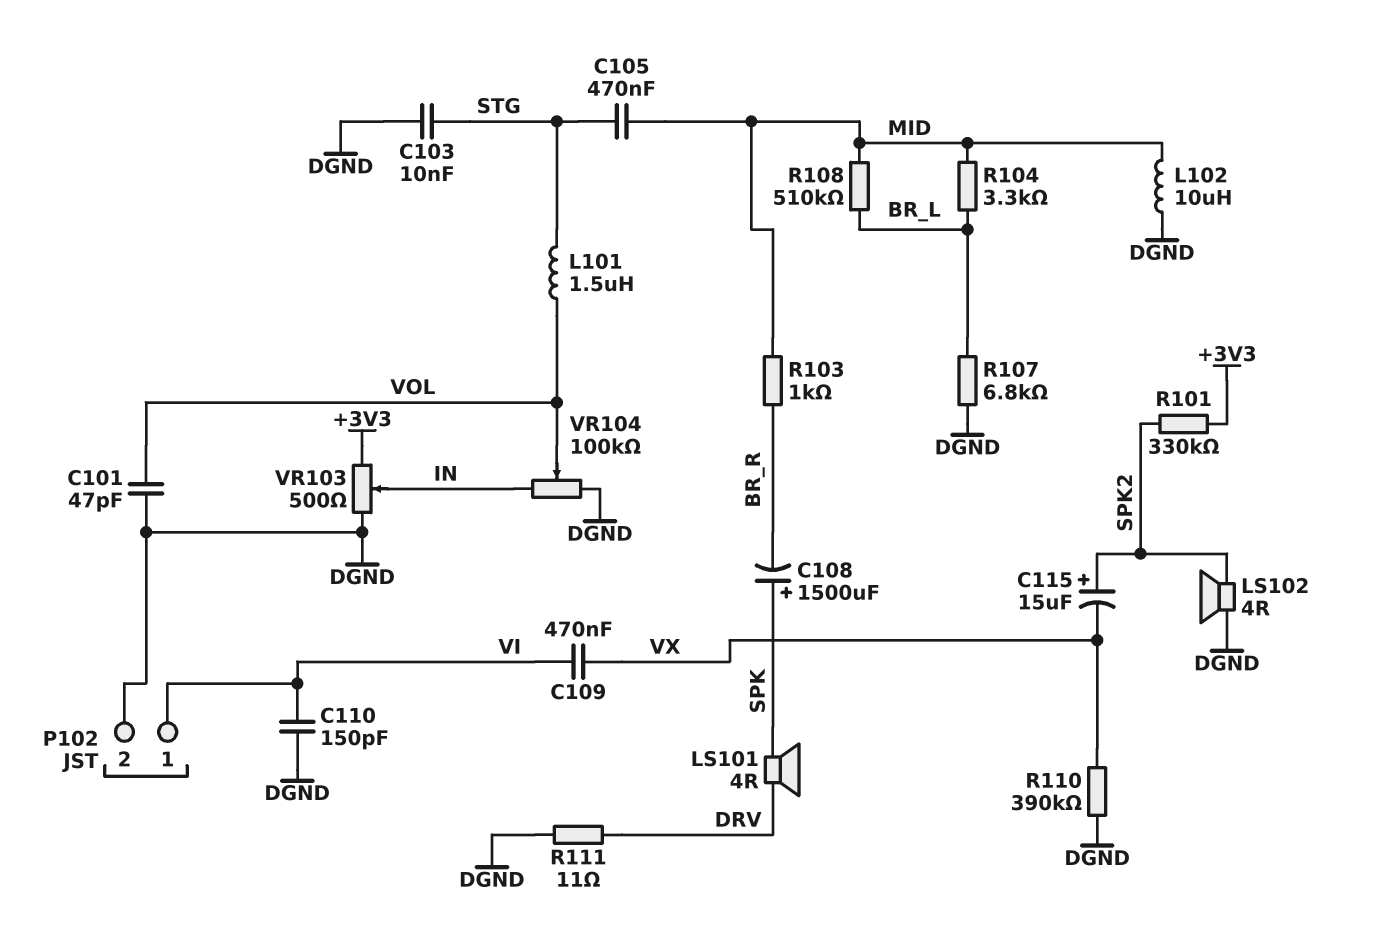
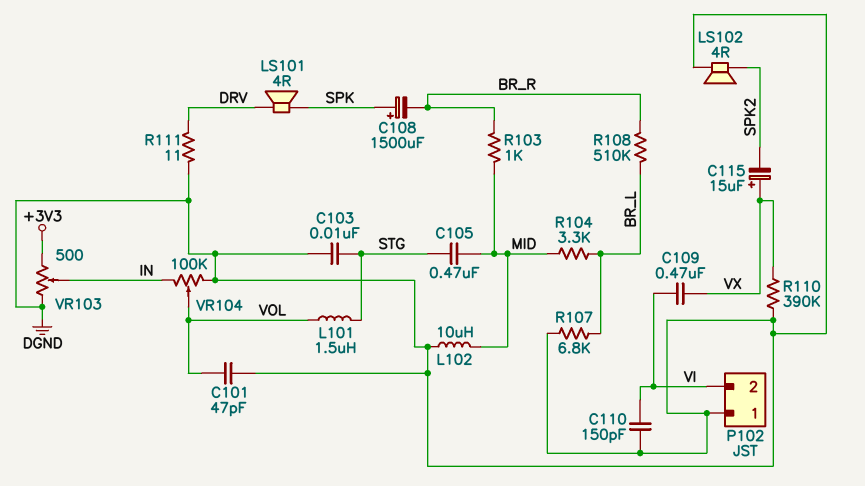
C115: 15uF (plus SPK2, minus VX) -> 15uF (plus VX, minus SPK2)
P102 pin 1: VI -> DGND
P102 pin 2: DGND -> VI
R101: 330k (+3V3, SPK2) -> none
R108: 510k (BR_L, MID) -> 510k (BR_L, BR_R)

